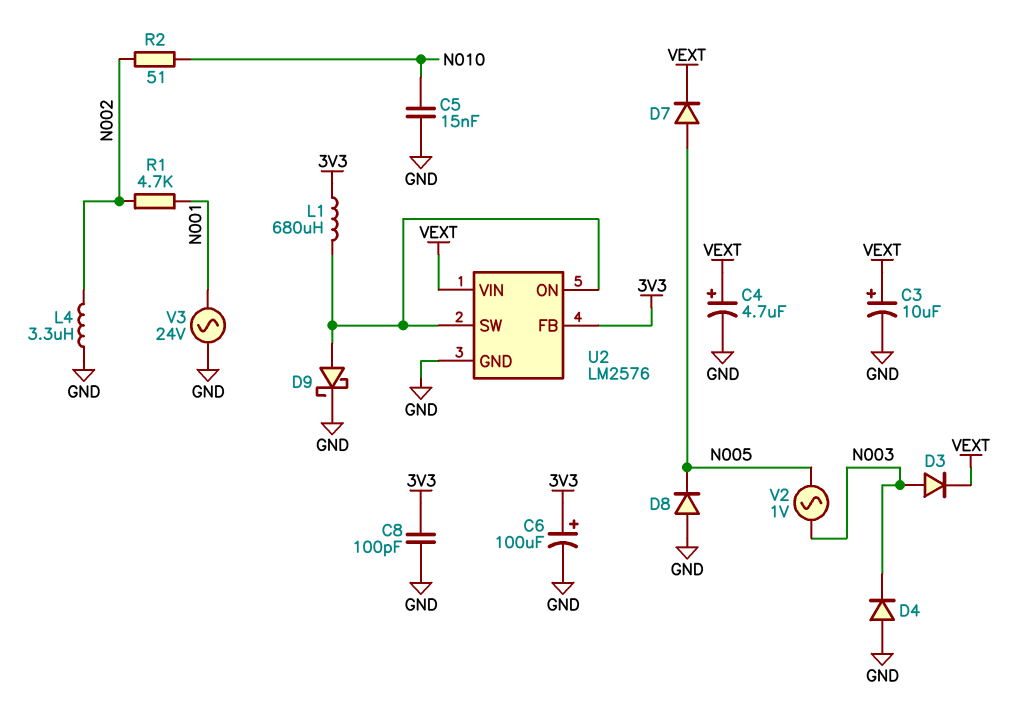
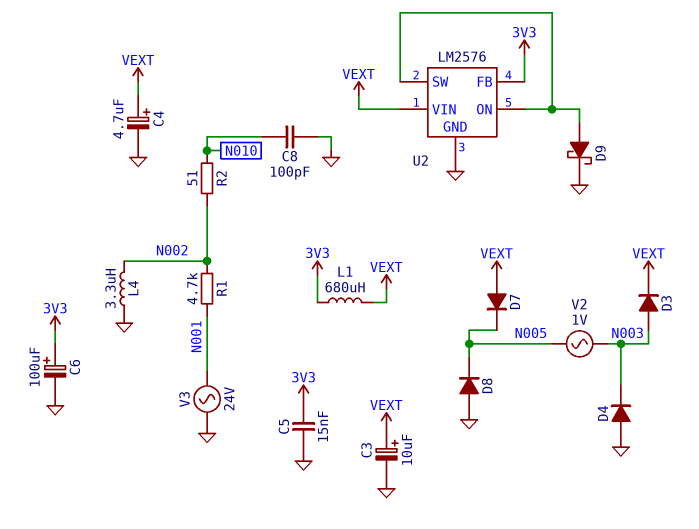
C5: 15nF (GND, N010) -> 15nF (3V3, GND)
C8: 100pF (3V3, GND) -> 100pF (GND, N010)
D7: diode (A N005, K VEXT) -> diode (A VEXT, K N005)
L1: 680uH (3V3, U2/ON) -> 680uH (3V3, VEXT)

